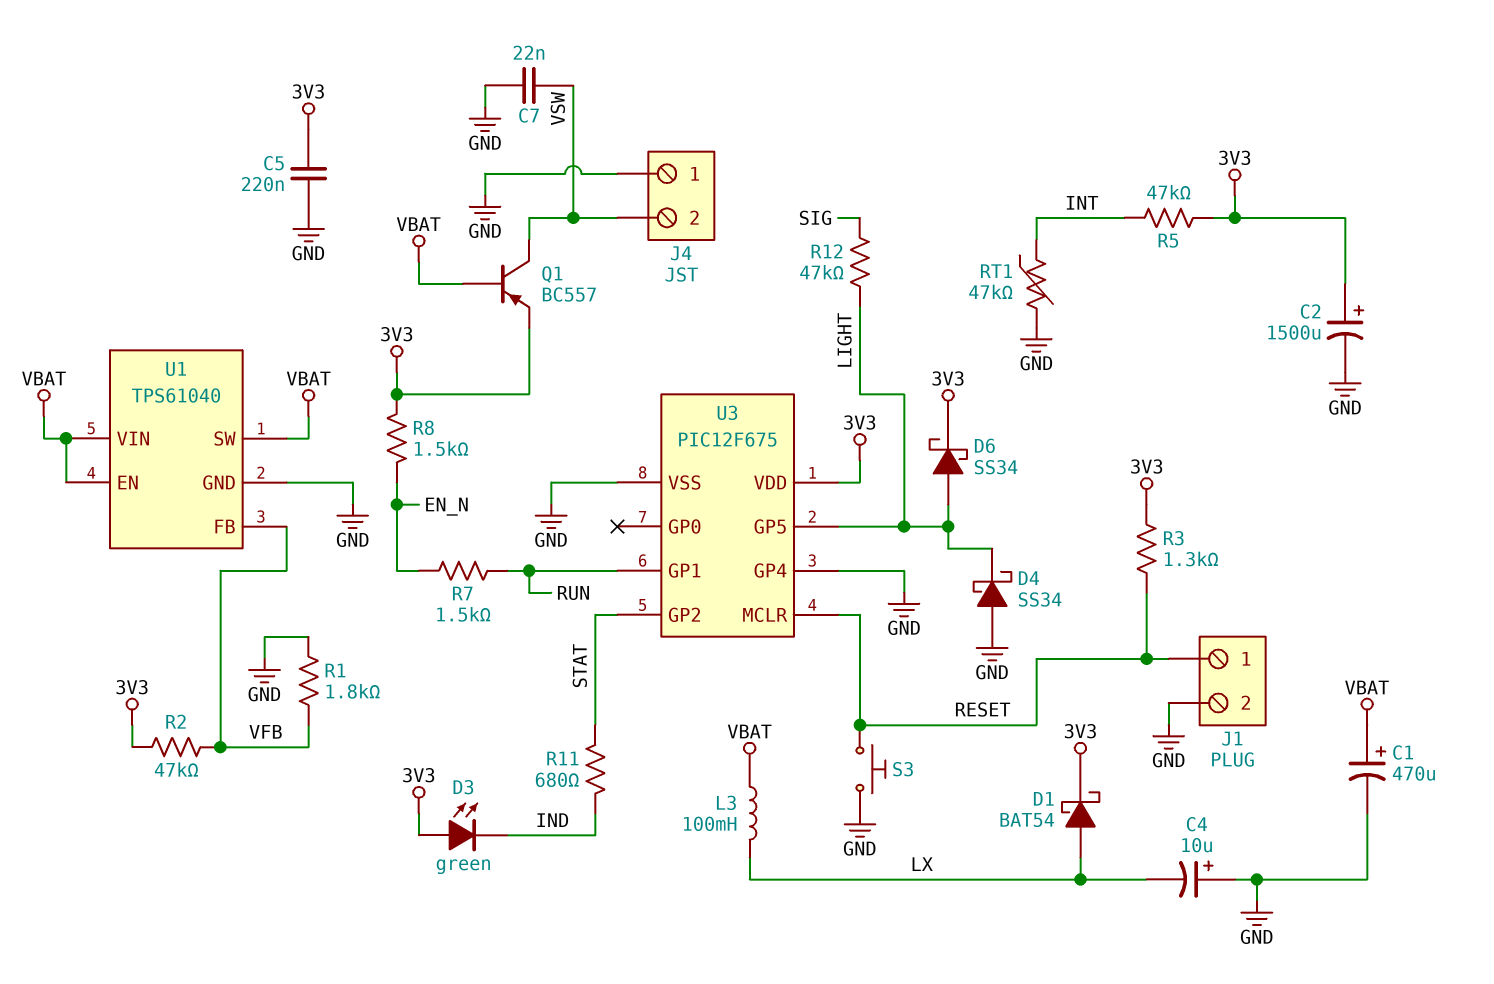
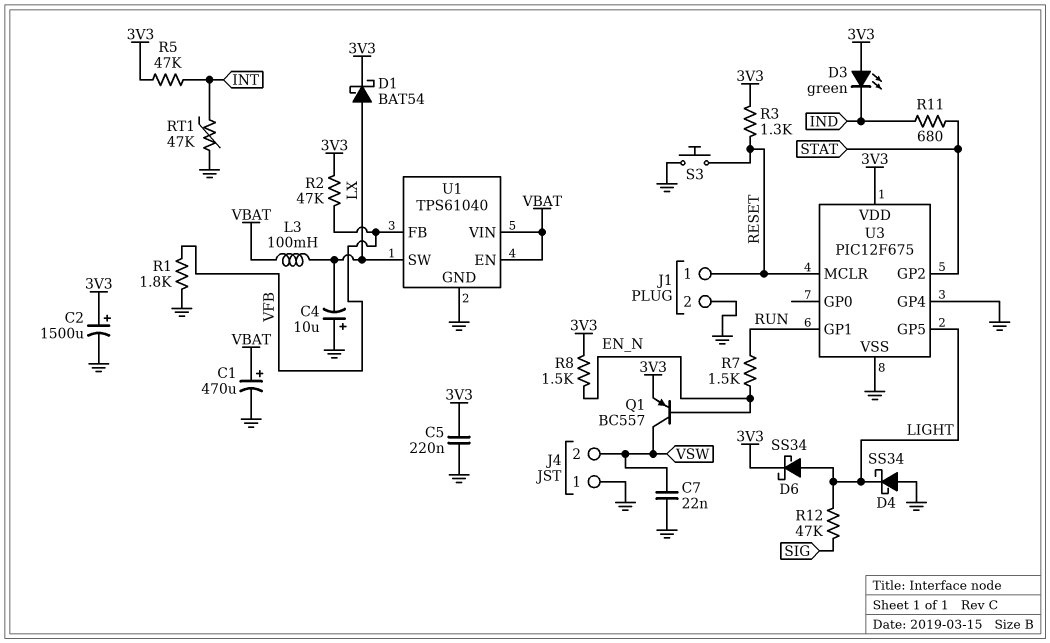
Q1: PNP BC557 (B VBAT, C VSW, E 3V3) -> PNP BC557 (B EN_N, C VSW, E 3V3)
U1 pin SW: VBAT -> LX

